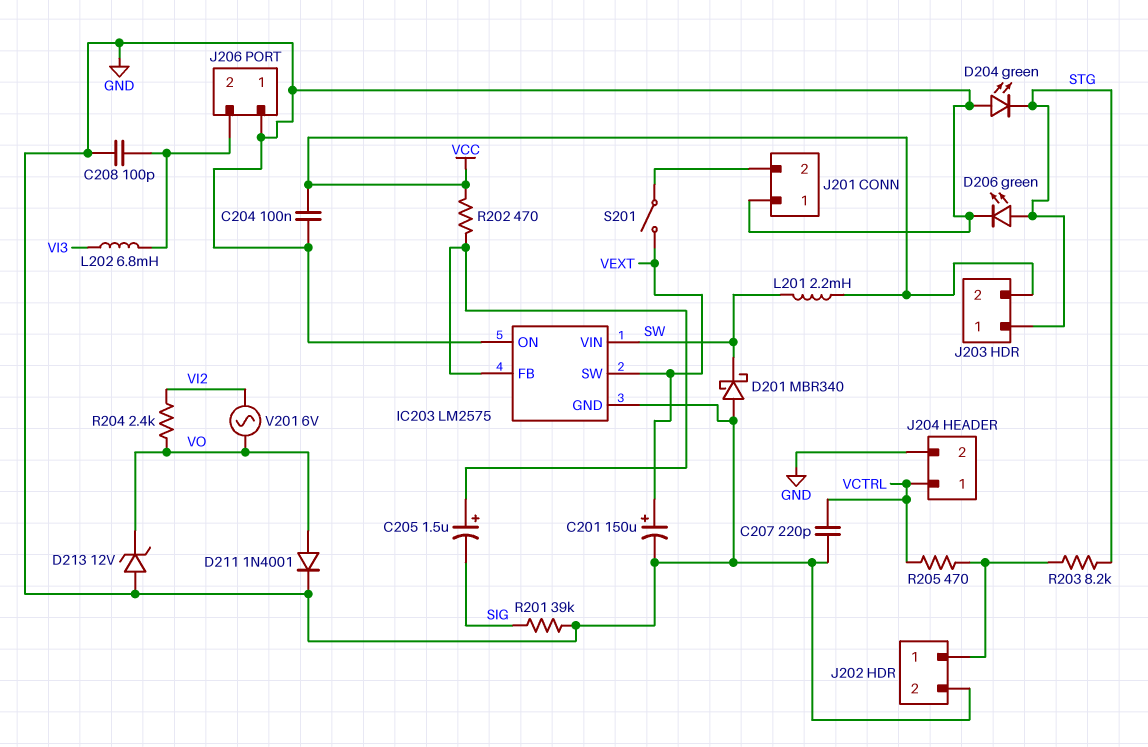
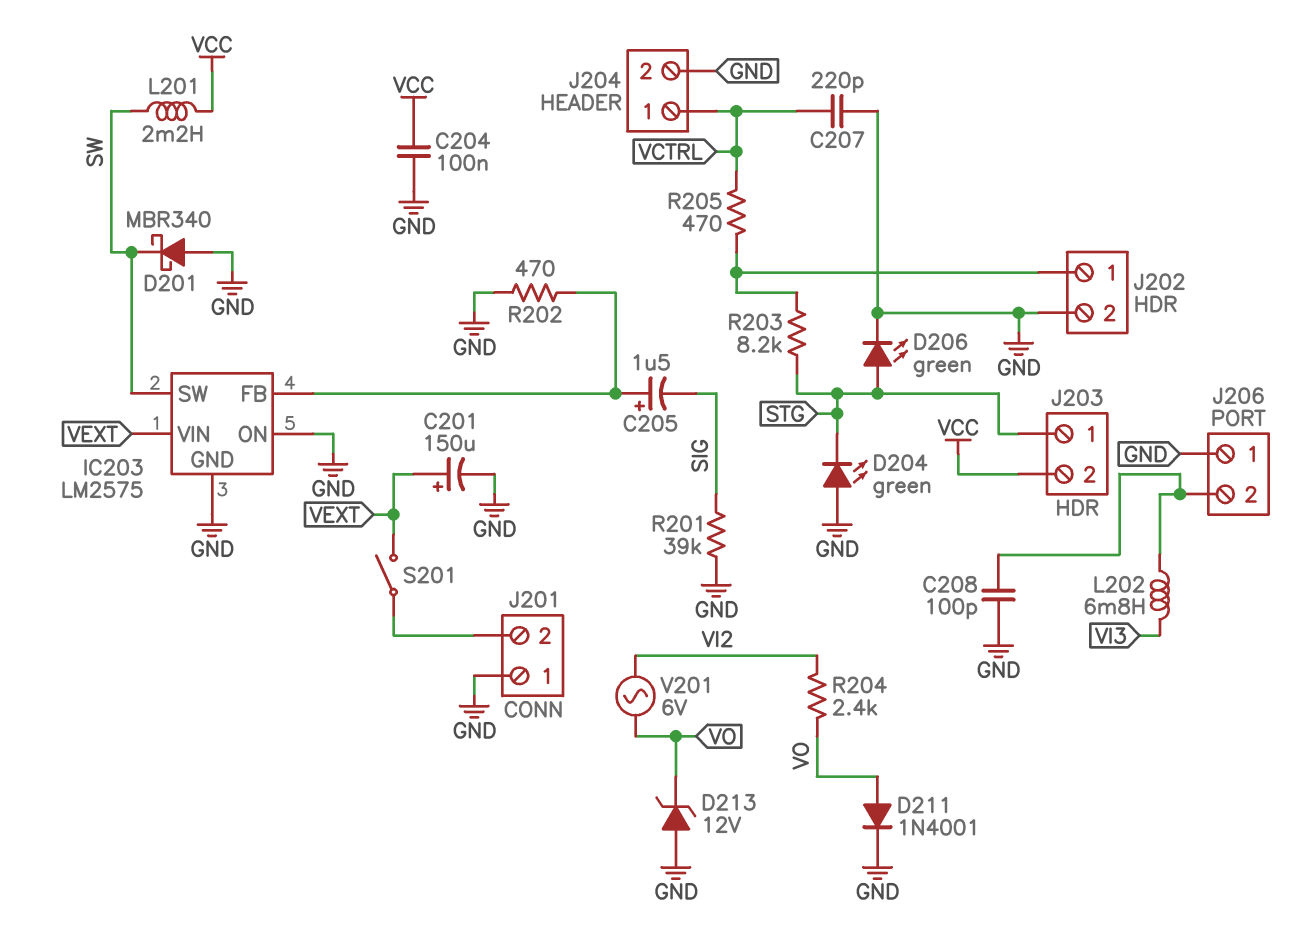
IC203 pin SW: VEXT -> SW
IC203 pin VIN: SW -> VEXT
R202: 470 (IC203/FB, VCC) -> 470 (GND, IC203/FB)

